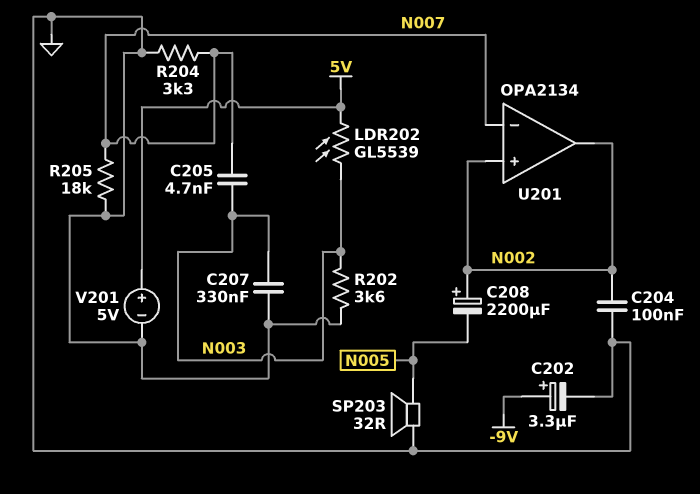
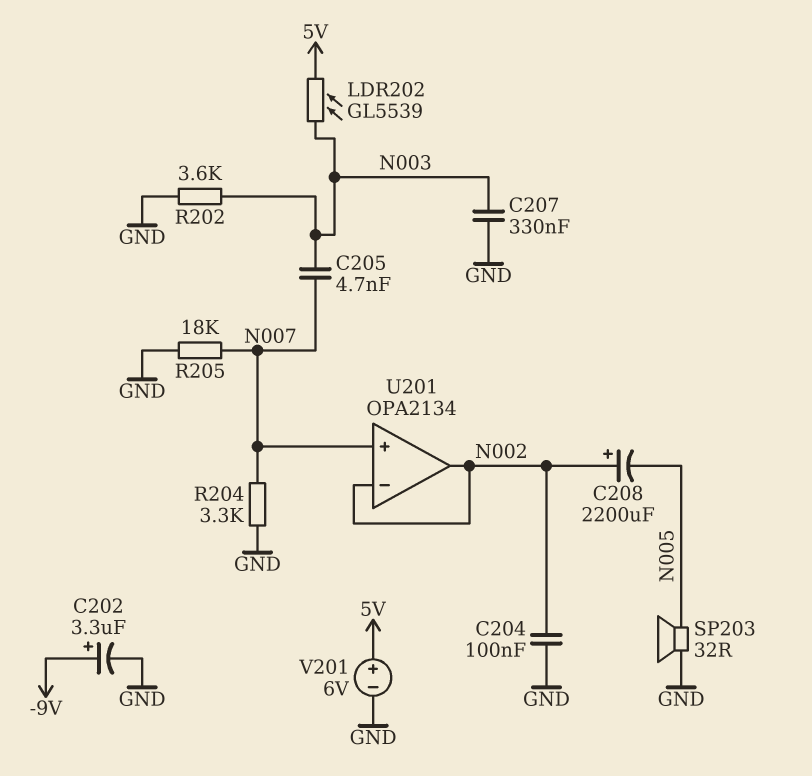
U201 pin in+: N002 -> N007
U201 pin in-: N007 -> N002
V201: 5V (plus 5V, minus GND) -> 6V (plus 5V, minus GND)

